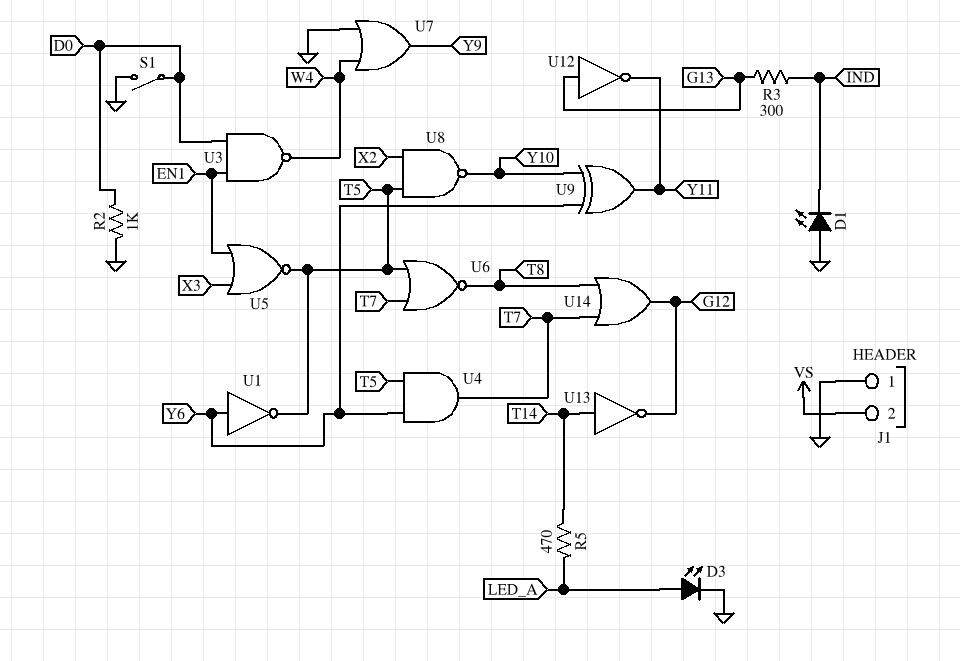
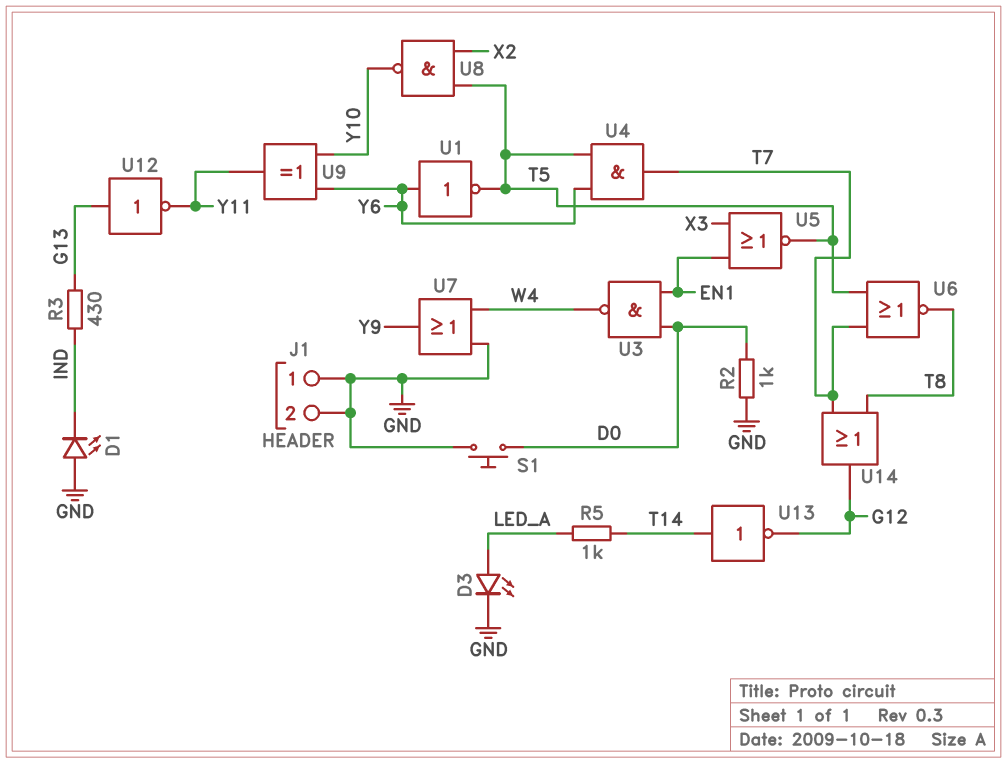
J1 pin 2: VS -> GND
R3: 300 (G13, IND) -> 430 (G13, IND)
R5: 470 (LED_A, T14) -> 1k (LED_A, T14)
S1: switch (D0, GND) -> button (D0, GND)

